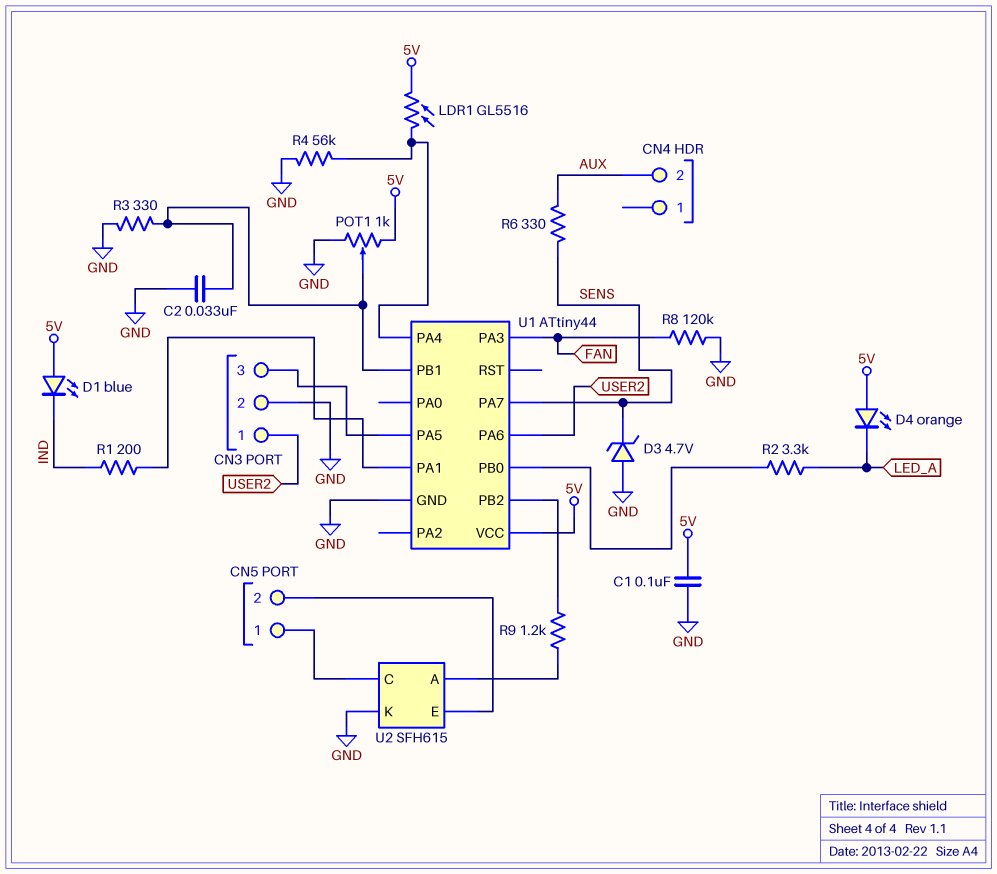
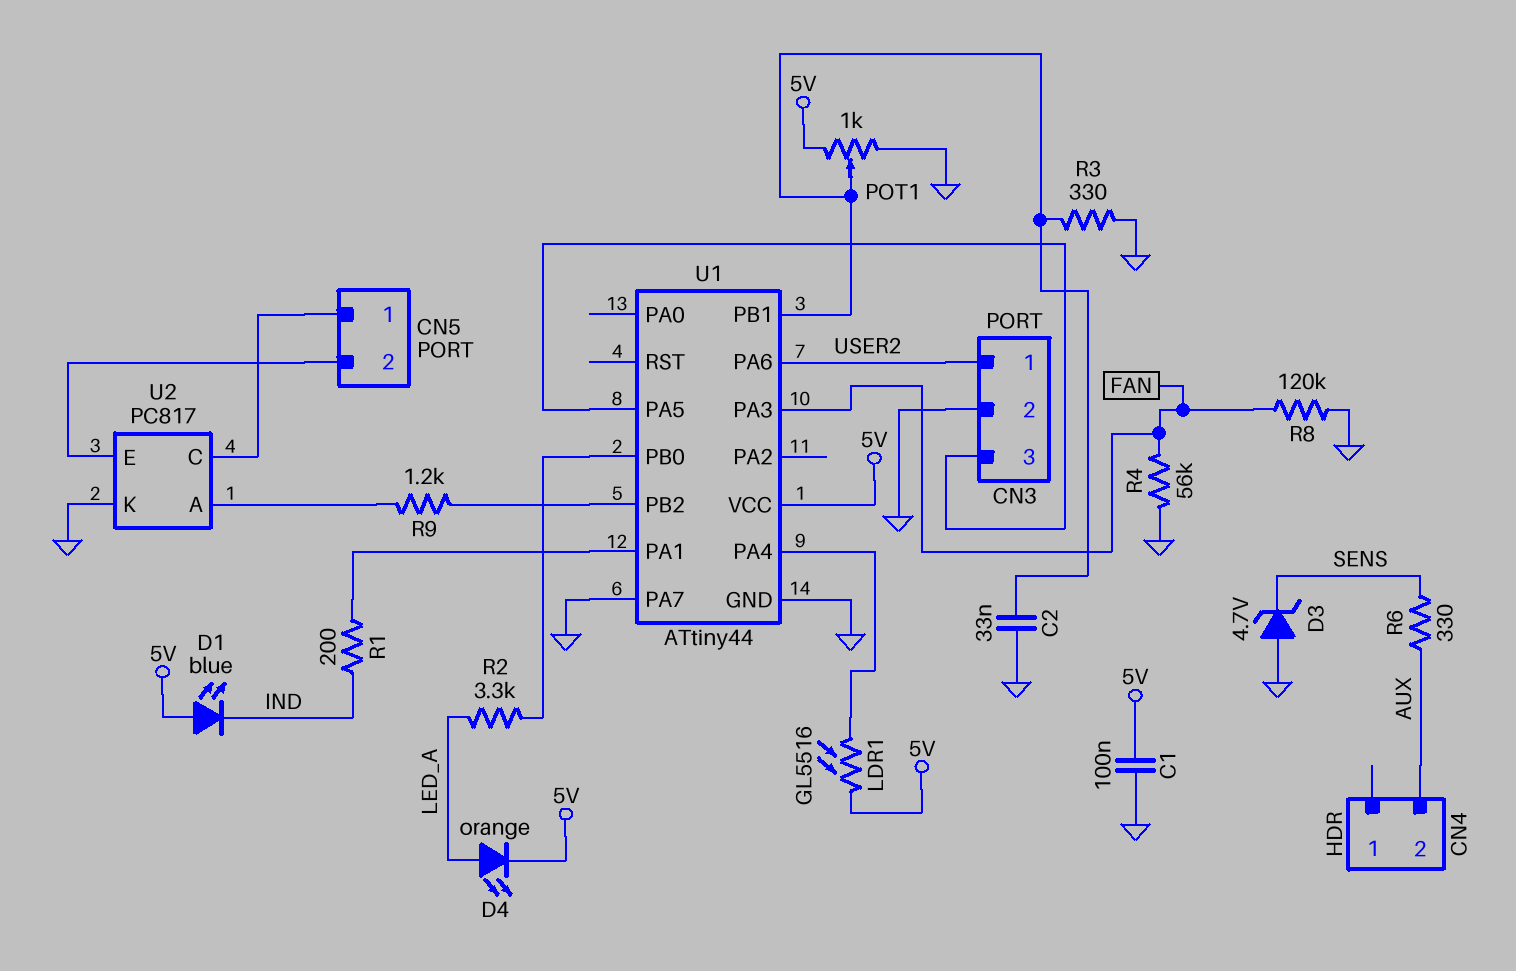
D4: LED orange (A 5V, K LED_A) -> LED orange (A LED_A, K 5V)
R4: 56k (GND, U1/PA4) -> 56k (FAN, GND)
U1 pin PA7: SENS -> GND
U2: SFH615 -> PC817

